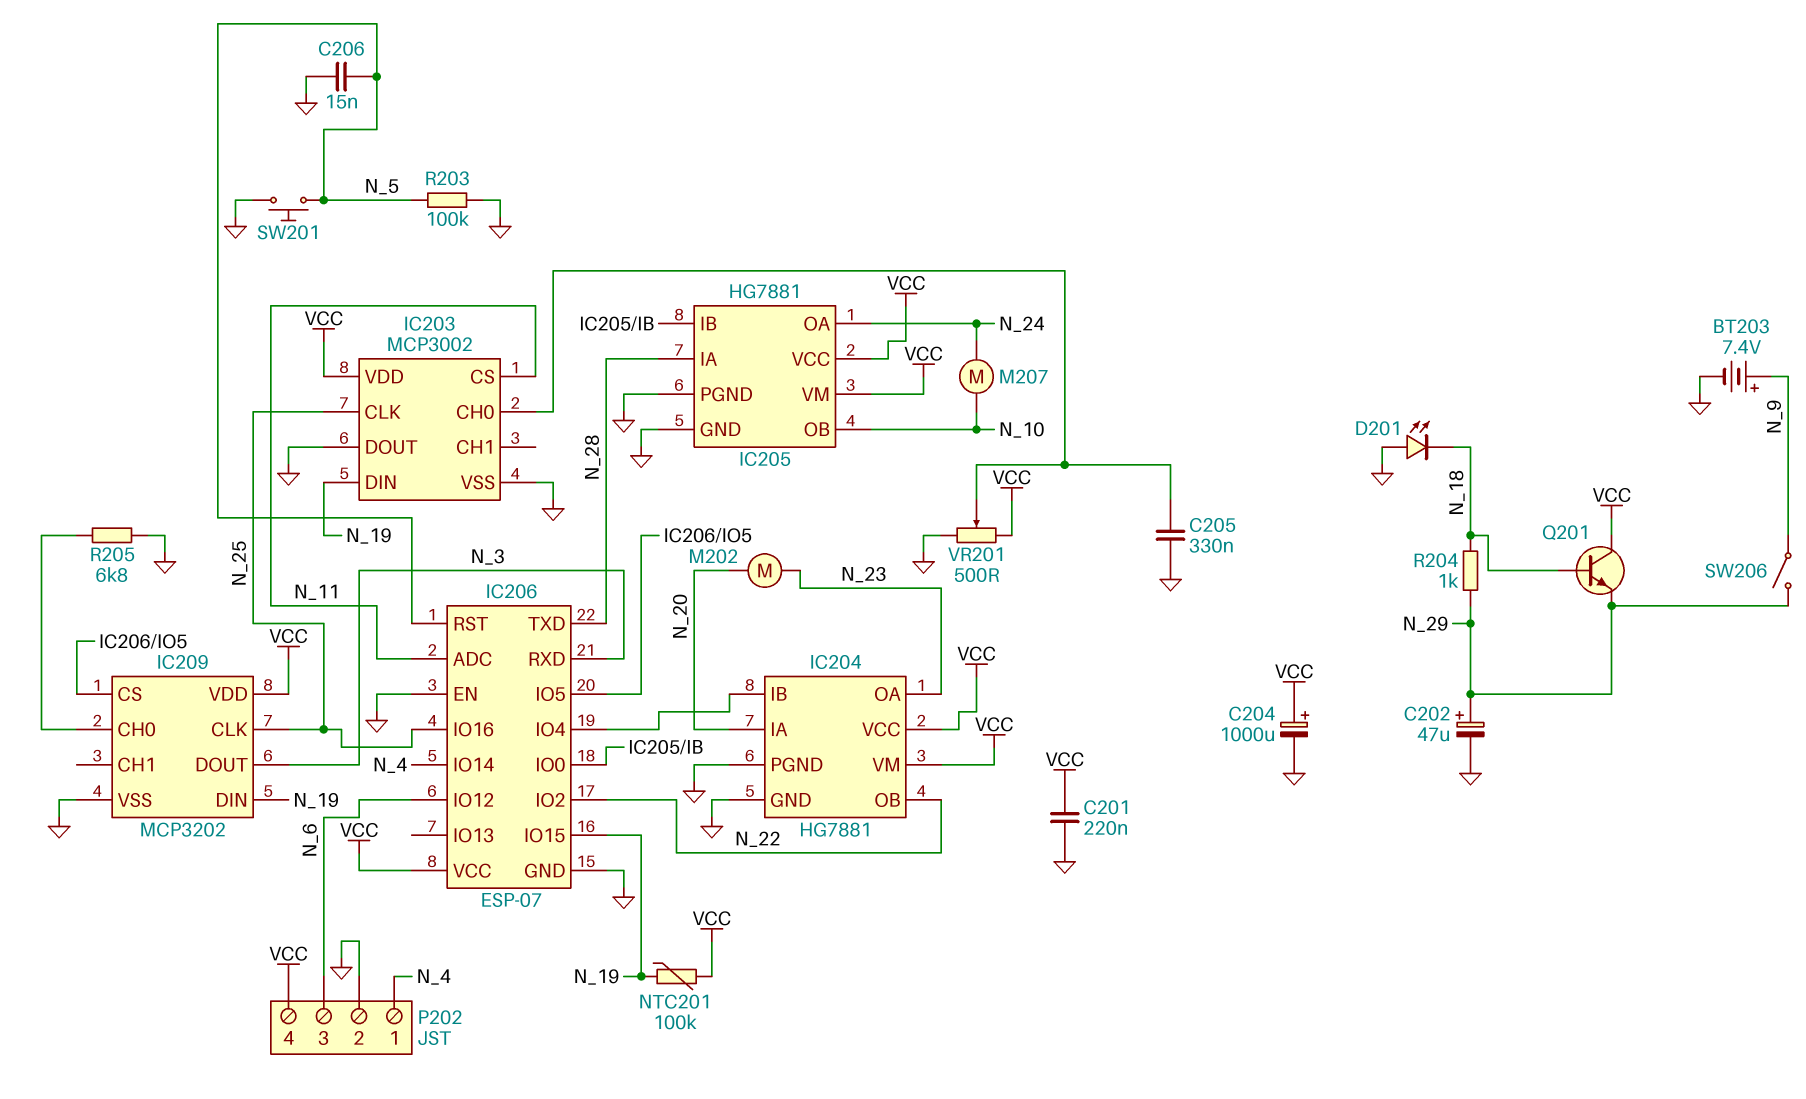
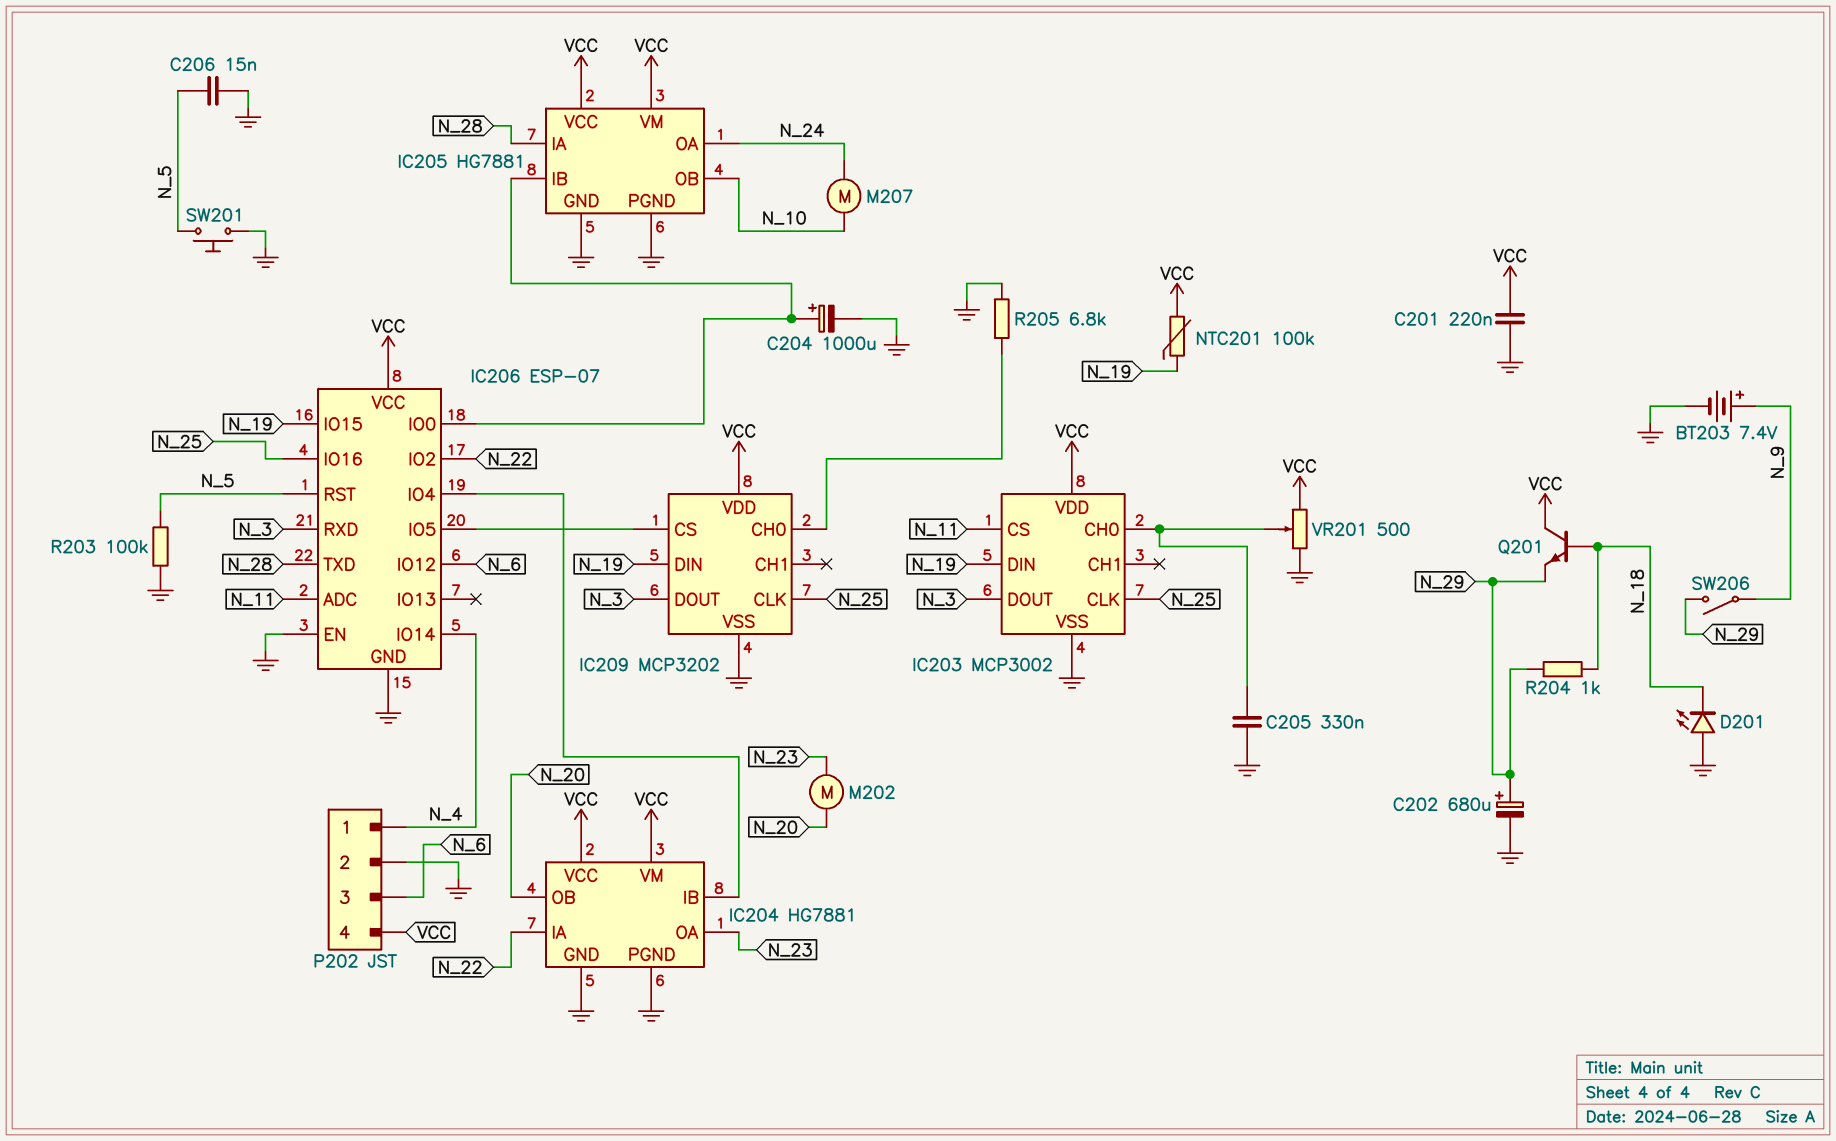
C202: 47uF (plus N_29, minus GND) -> 680uF (plus N_29, minus GND)
C204: 1000uF (plus VCC, minus GND) -> 1000uF (plus IC205/IB, minus GND)
IC203 pin DOUT: GND -> N_3
IC204 pin IA: N_20 -> N_22
IC204 pin OB: N_22 -> N_20

